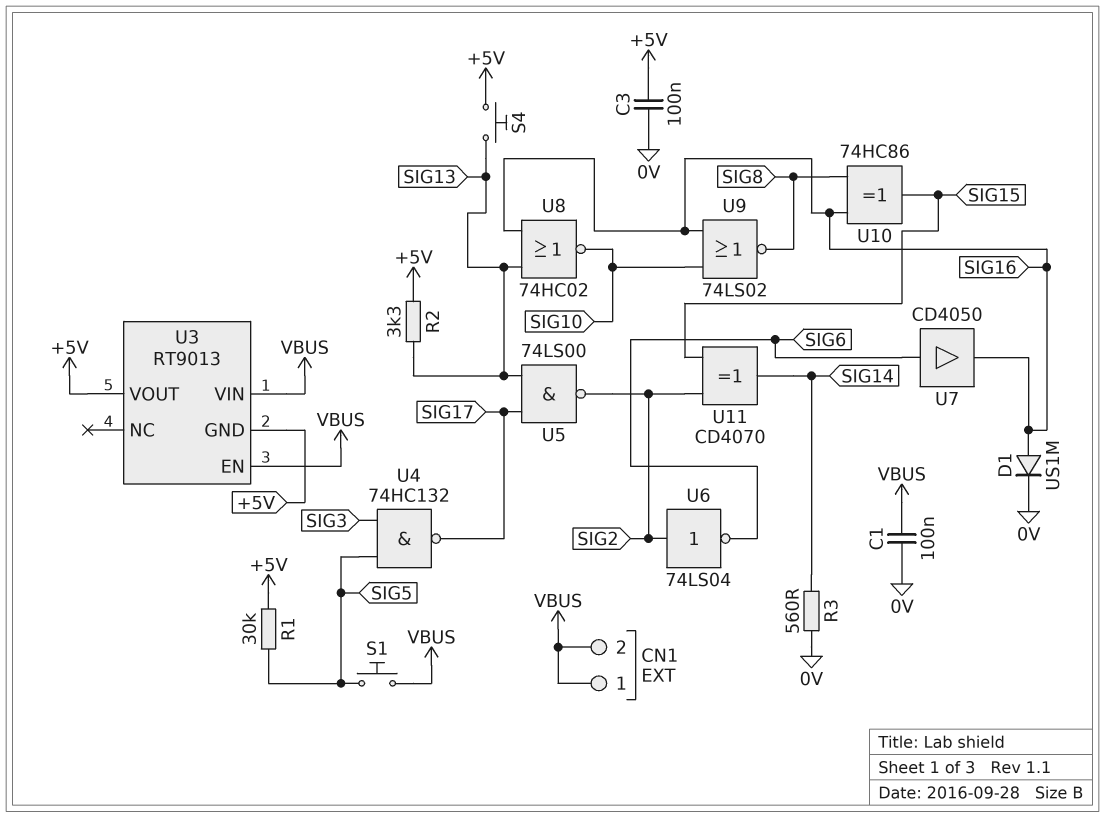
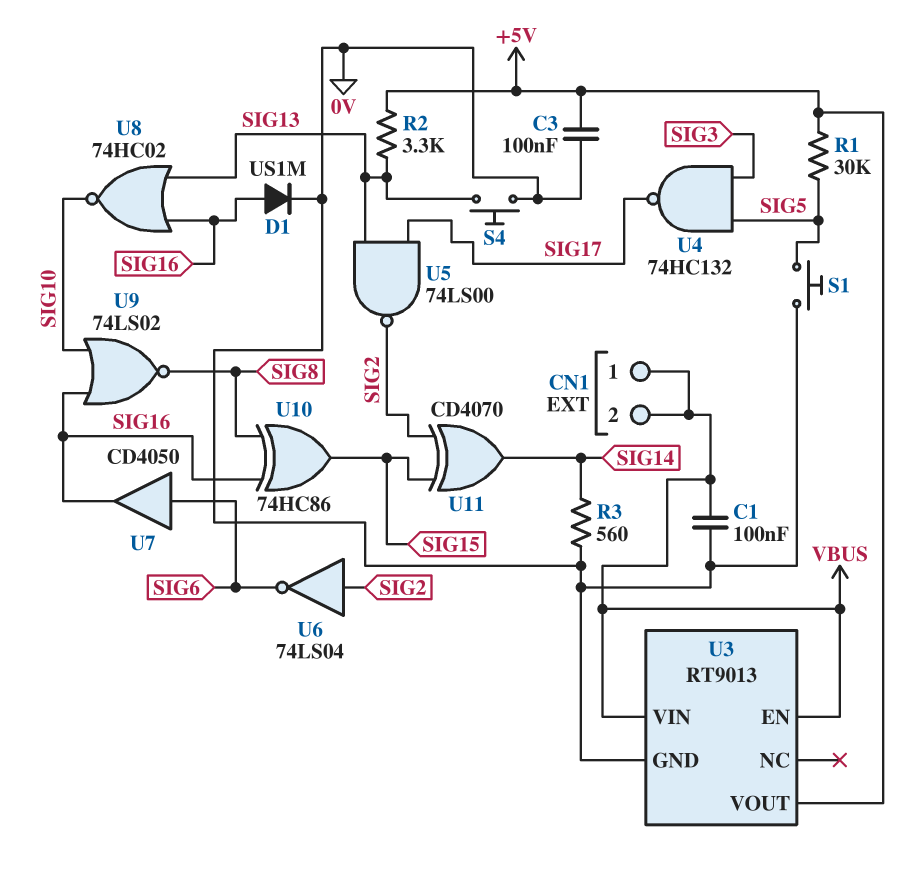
S1: button (SIG5, VBUS) -> button (0V, SIG5)
S4: button (+5V, SIG13) -> button (0V, SIG13)
U3 pin GND: +5V -> 0V

